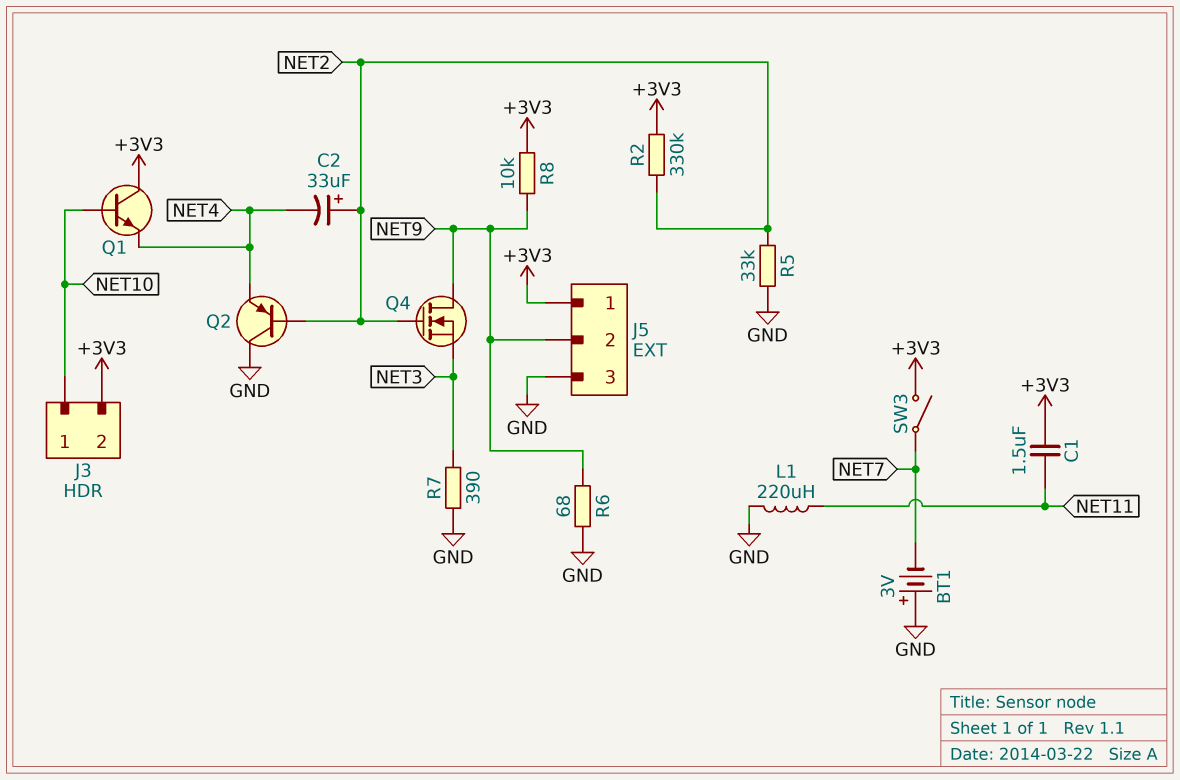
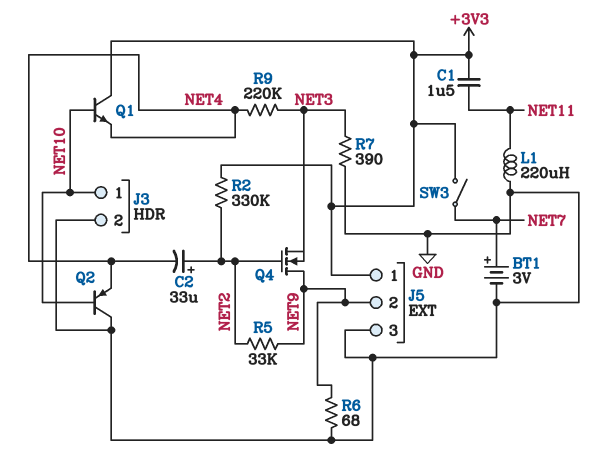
BT1: 3V (plus GND, minus NET7) -> 3V (plus NET7, minus GND)
J3 pin 2: +3V3 -> GND
Q2: PNP (B NET2, C GND, E NET4) -> PNP (B NET10, C GND, E NET4)
R5: 33k (GND, NET2) -> 33k (NET2, NET9)
R8: 10k (+3V3, NET9) -> none
R9: none -> 220k (NET3, NET4)

